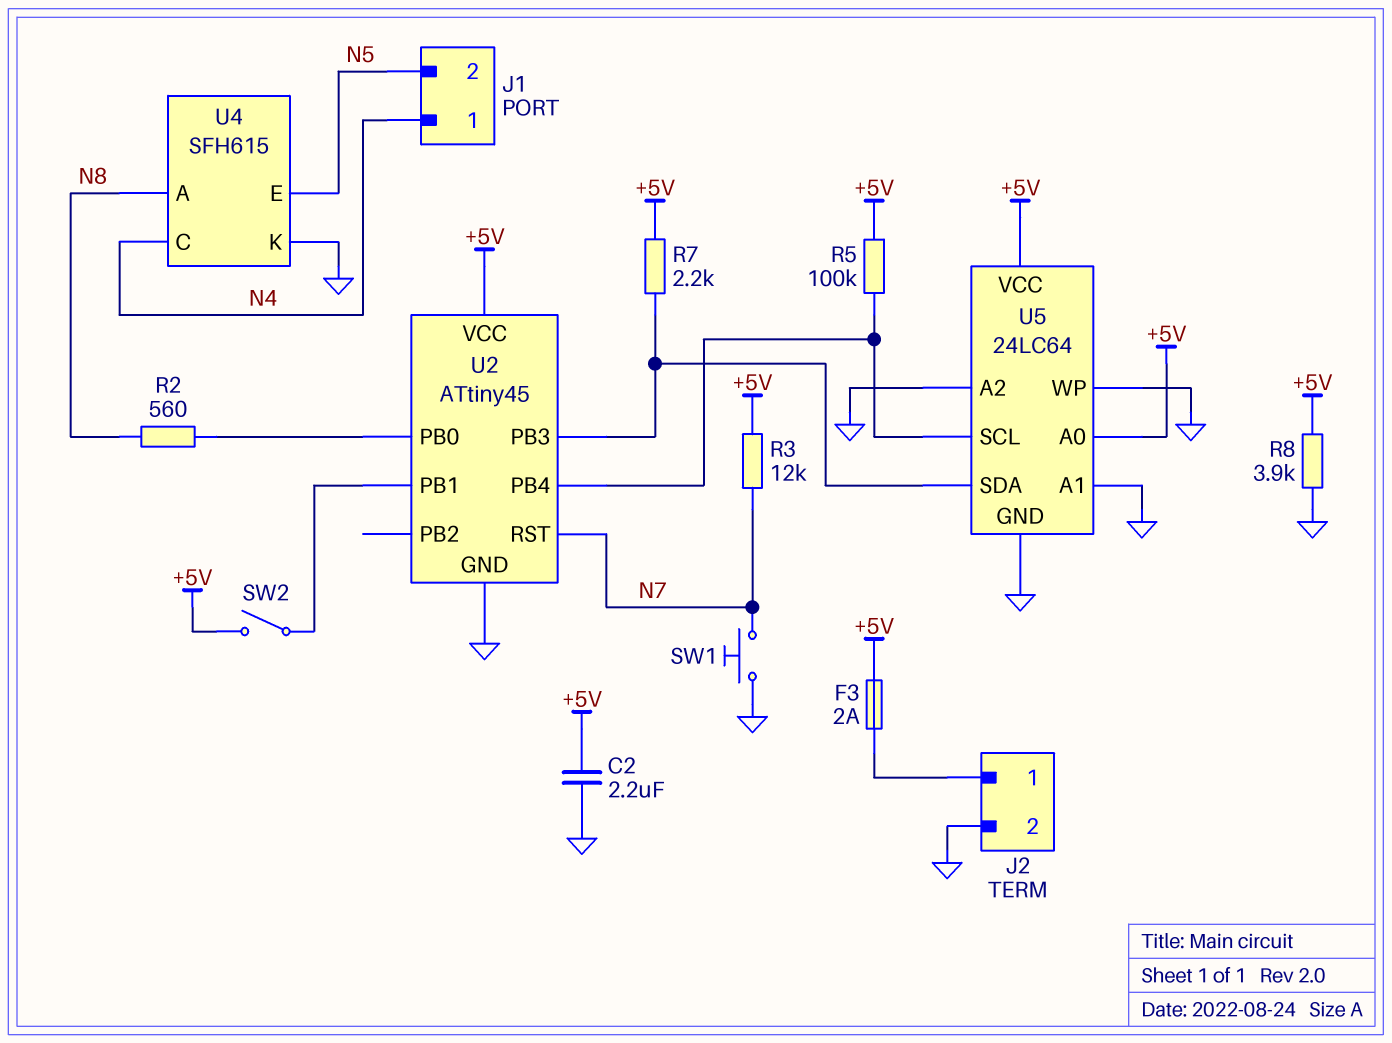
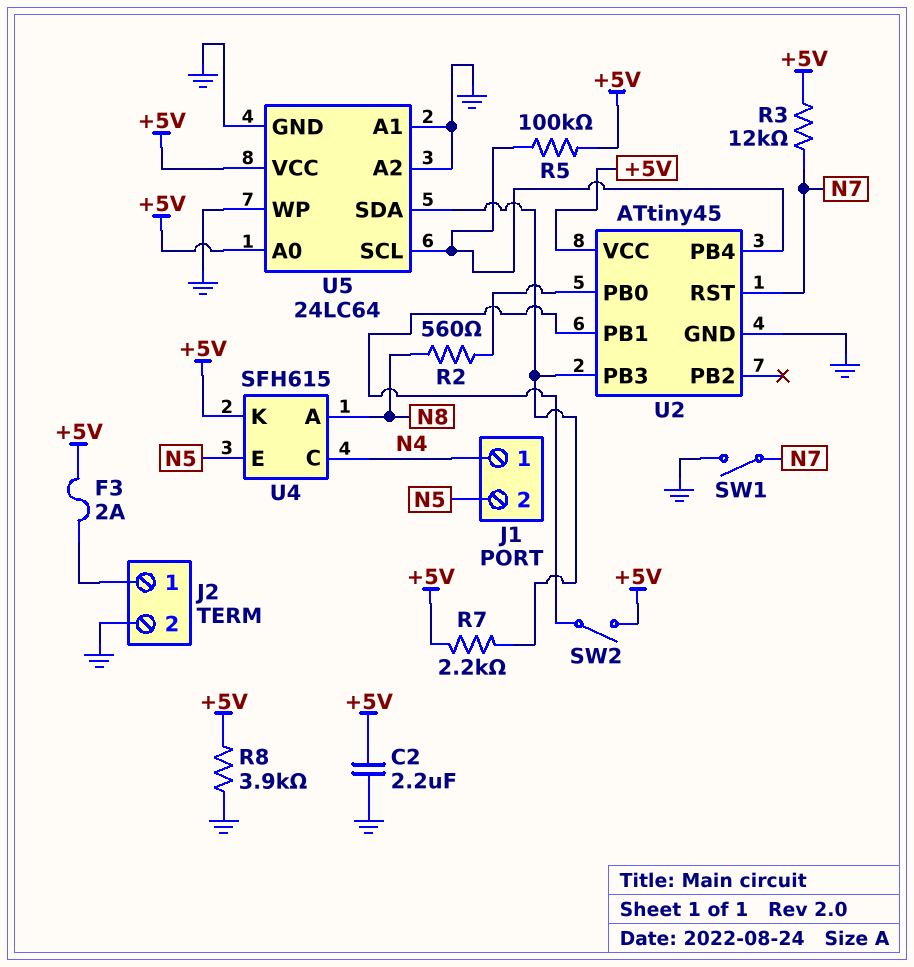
SW1: button (GND, N7) -> switch (GND, N7)
U4 pin K: GND -> +5V

